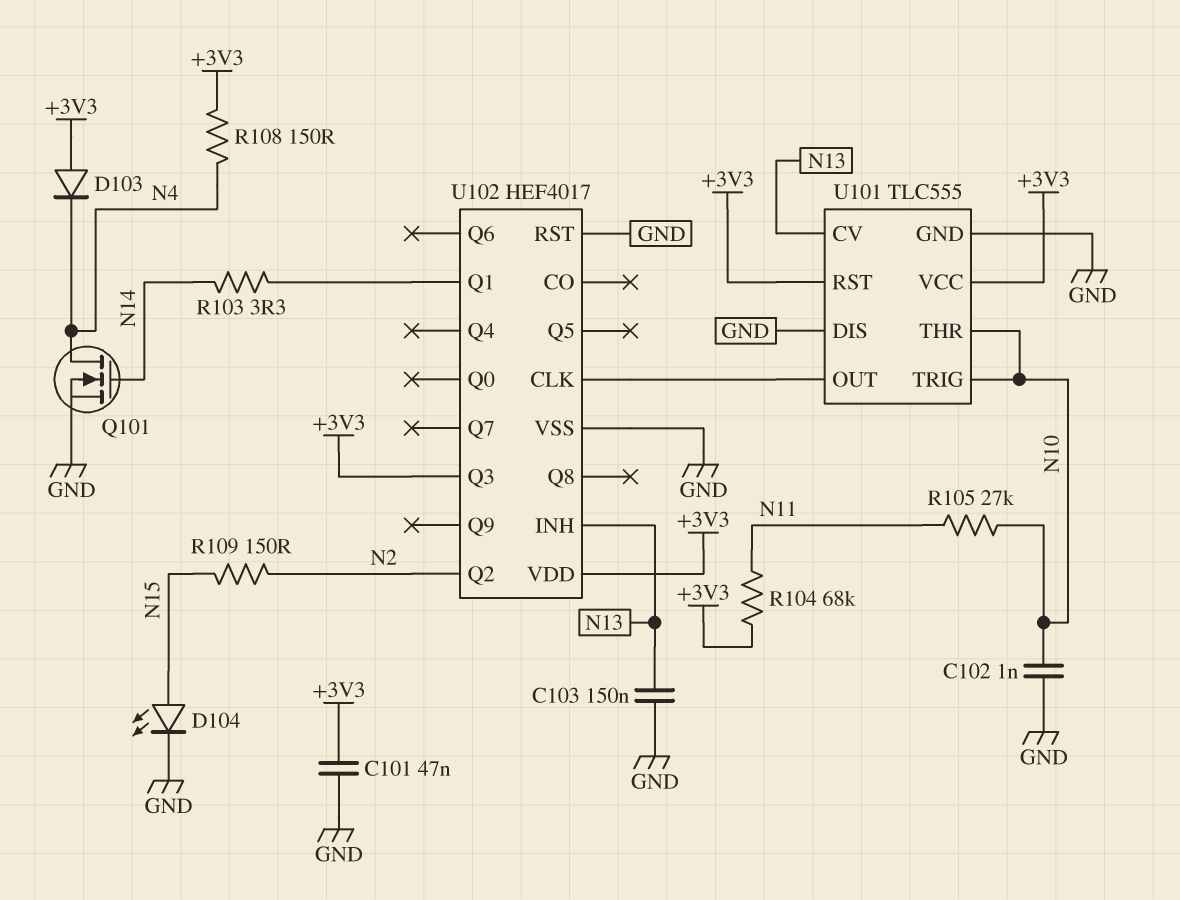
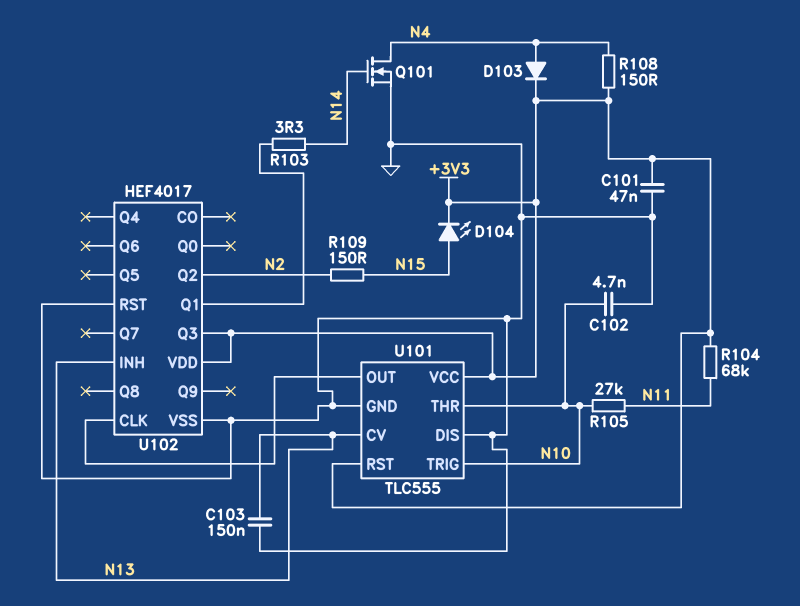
C102: 1nF (GND, N10) -> 4.7nF (GND, N10)
D103: diode (A +3V3, K N4) -> diode (A N4, K +3V3)
D104: LED (A N15, K GND) -> LED (A N15, K +3V3)

